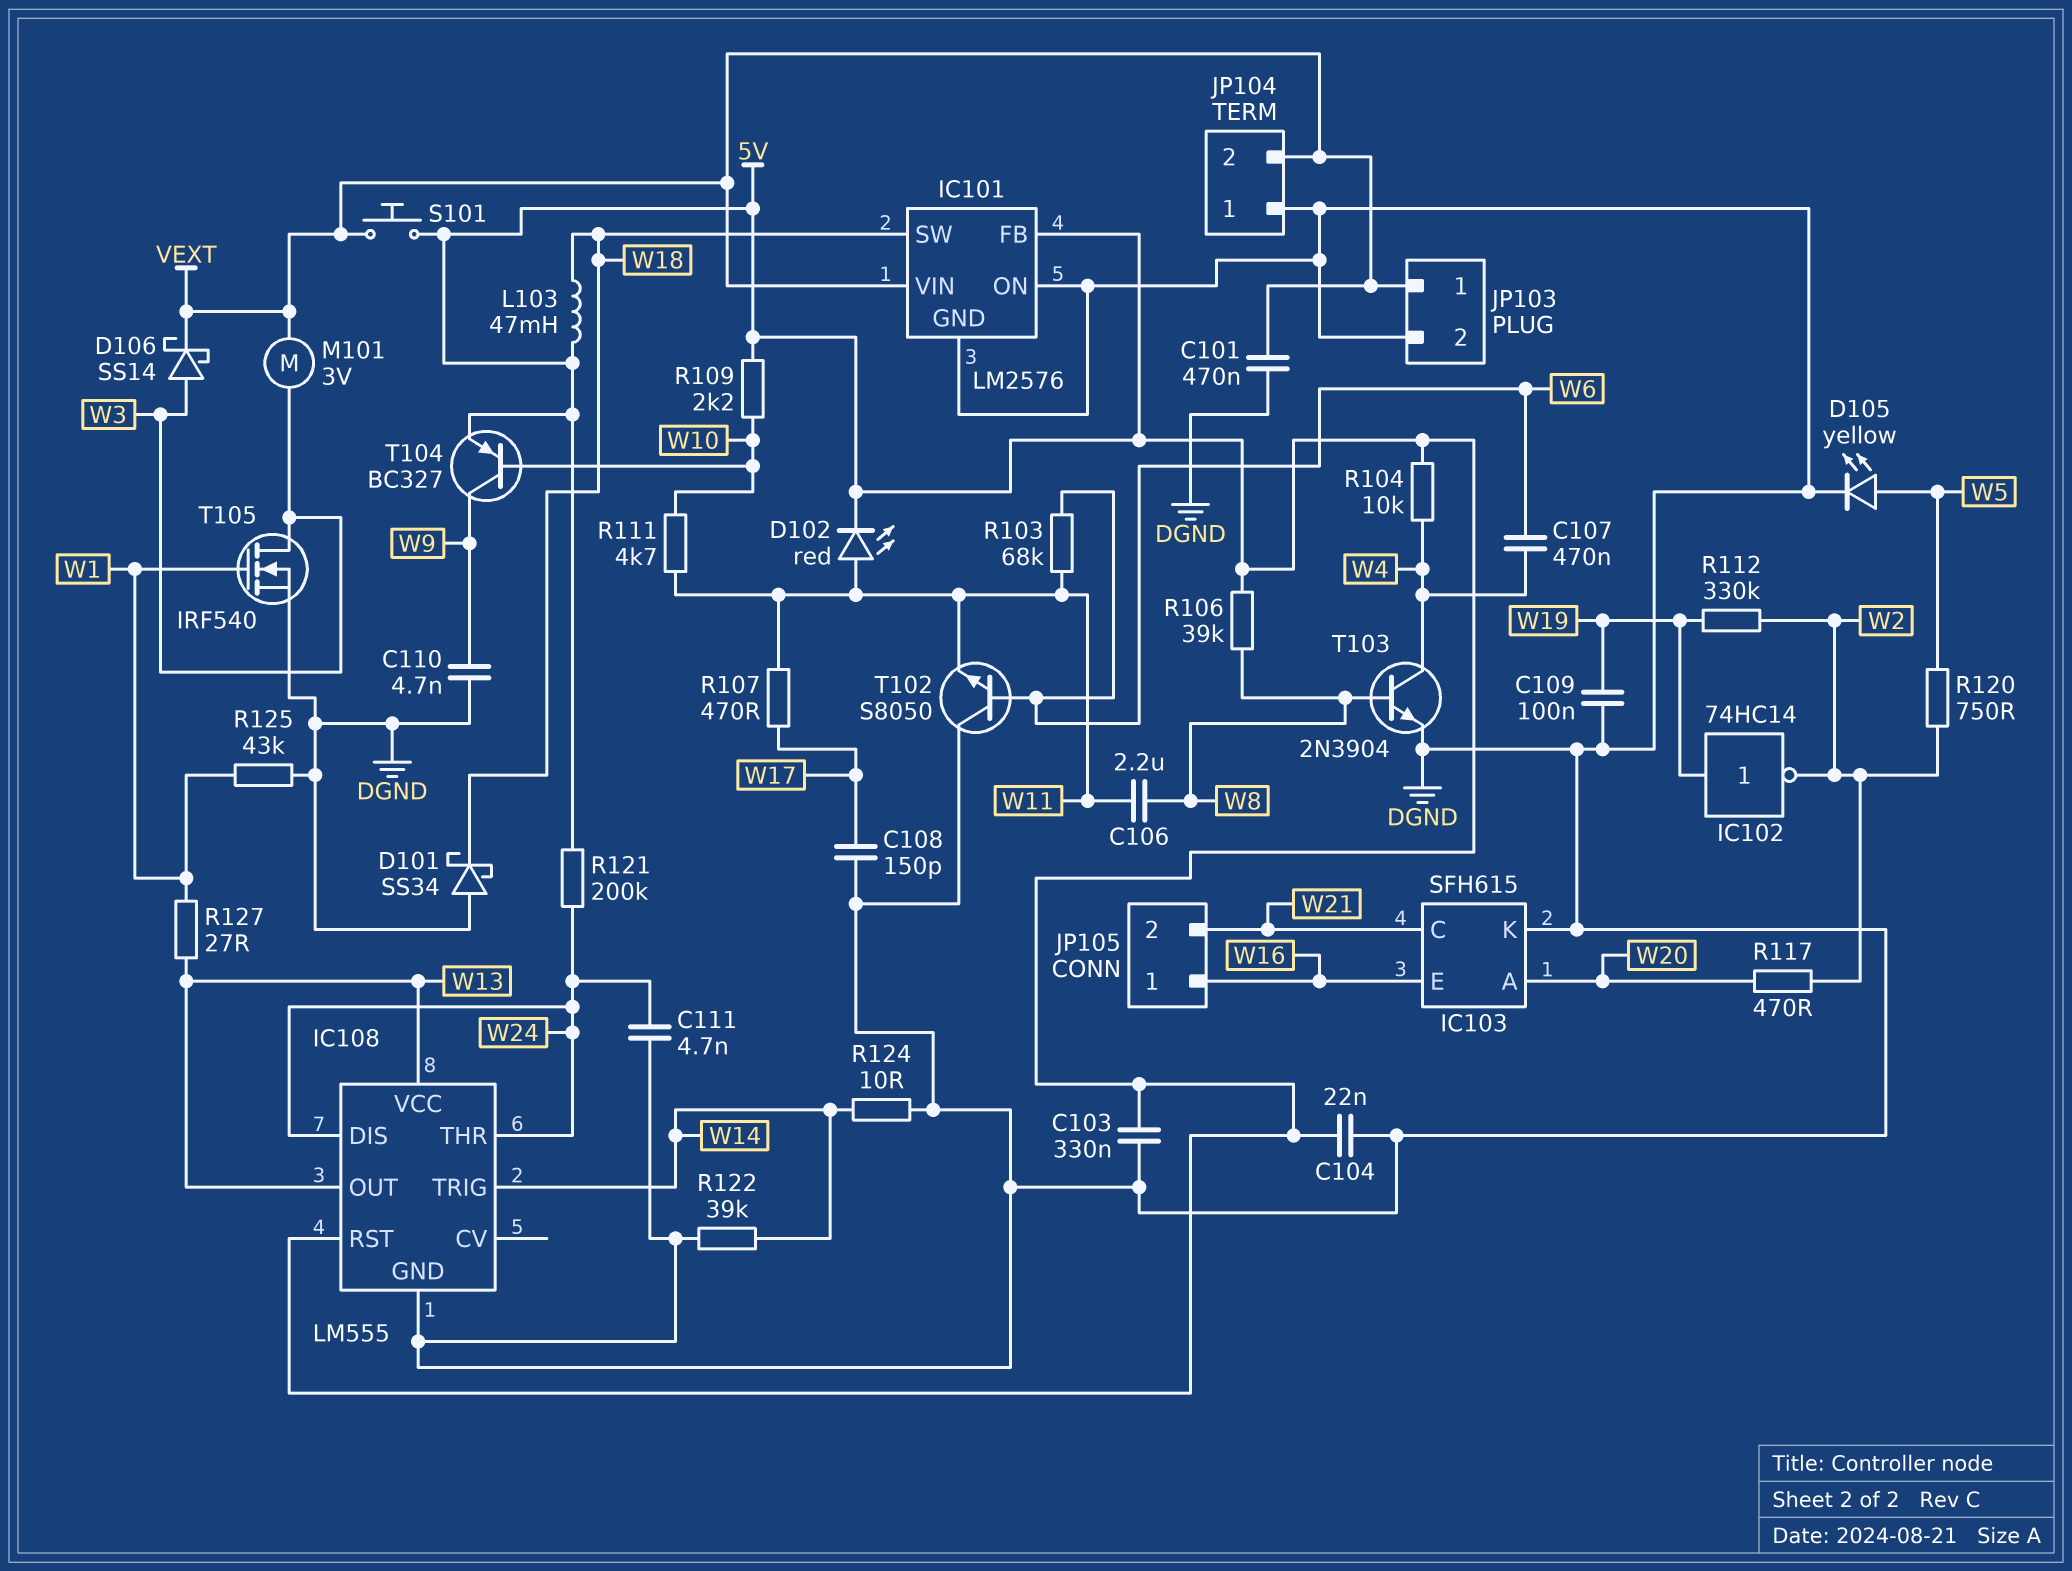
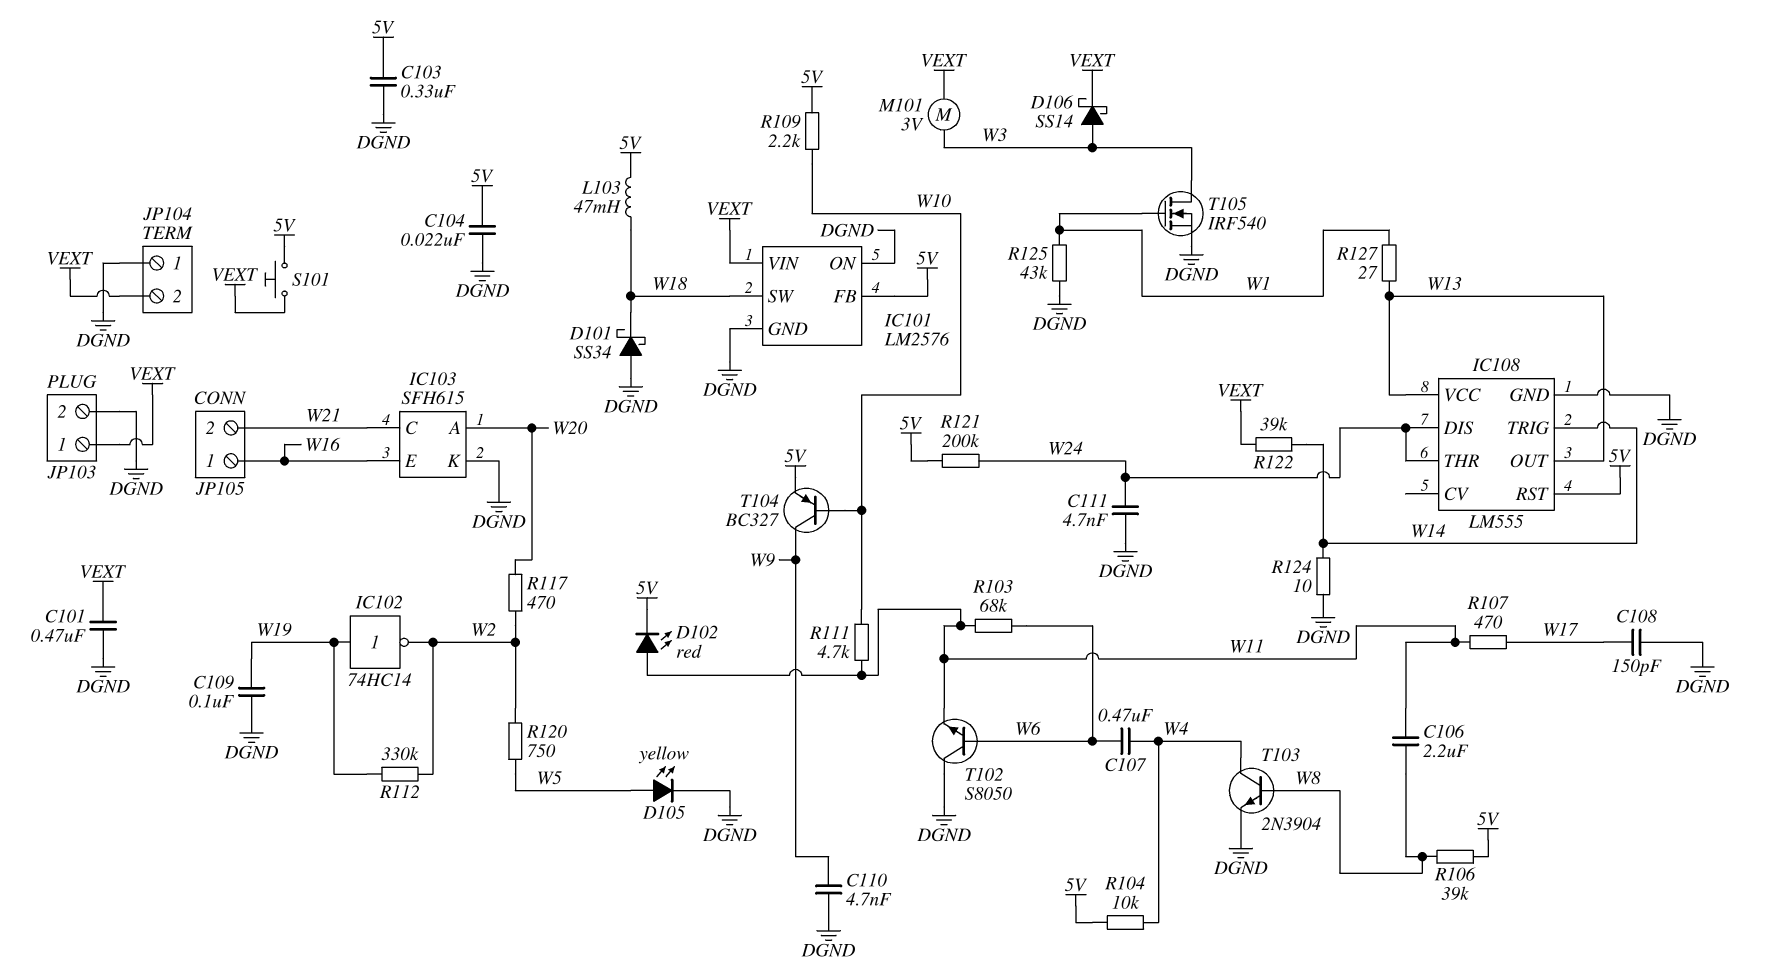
R122: 39k (DGND, W14) -> 39k (VEXT, W14)

